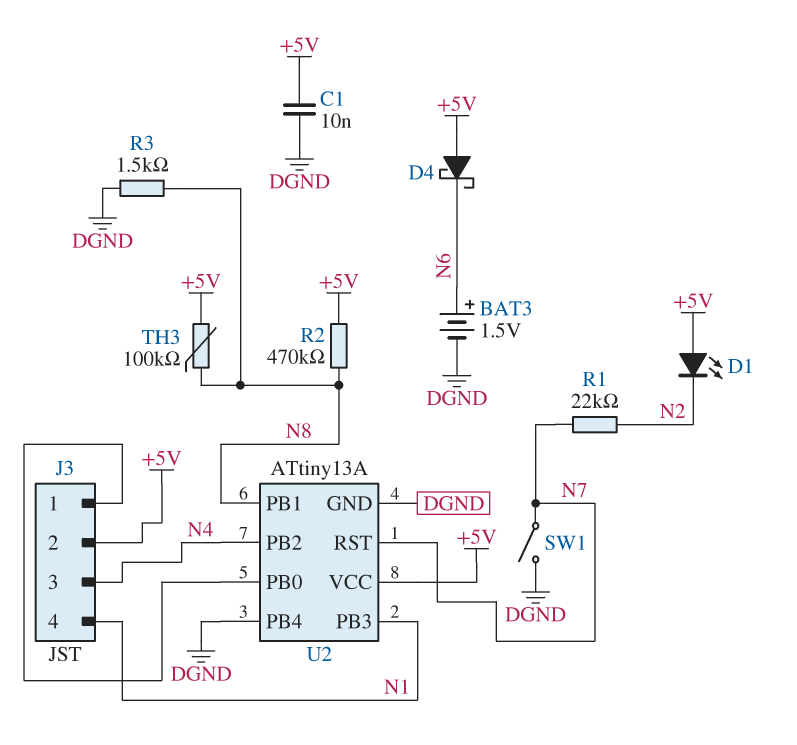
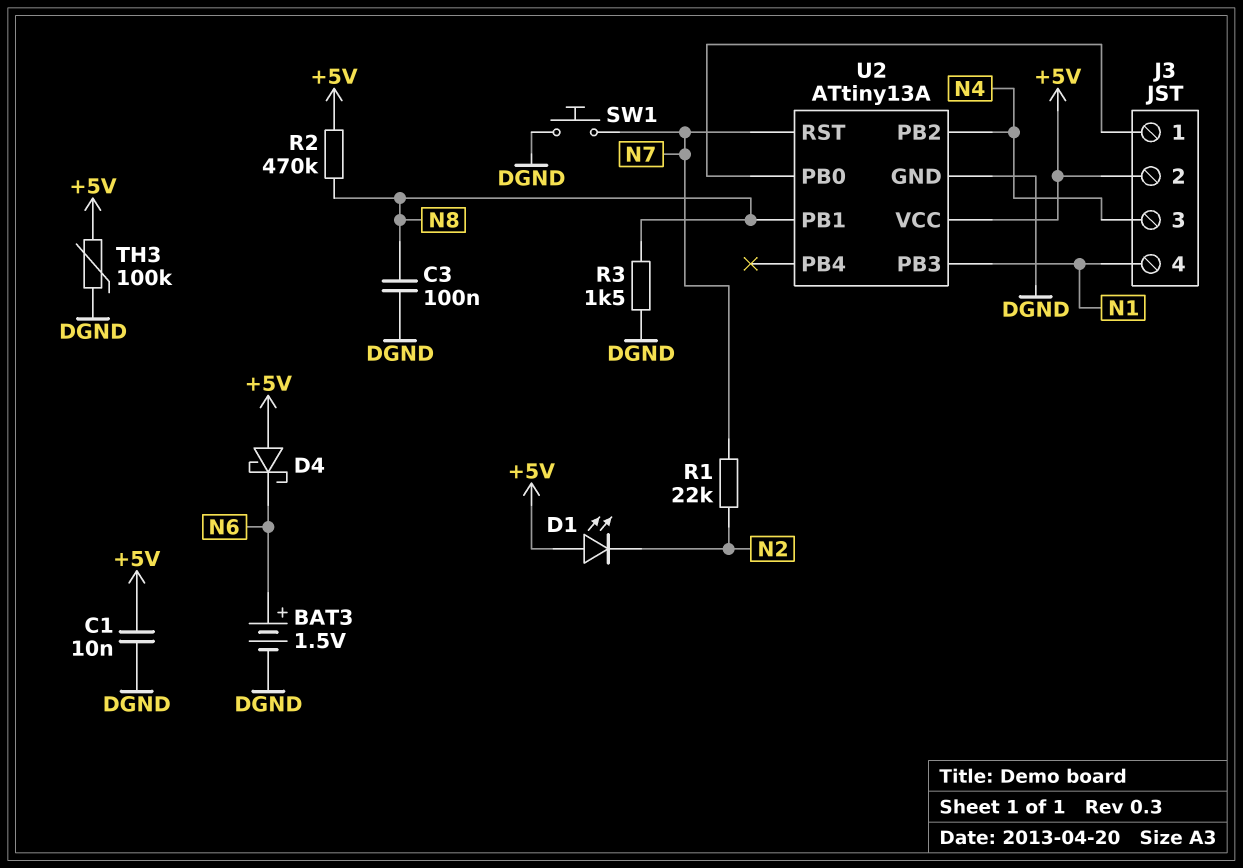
C3: none -> 100nF (DGND, N8)
SW1: switch (DGND, N7) -> button (DGND, N7)
TH3: 100k (+5V, N8) -> 100k (+5V, DGND)
U2 pin PB4: DGND -> none

